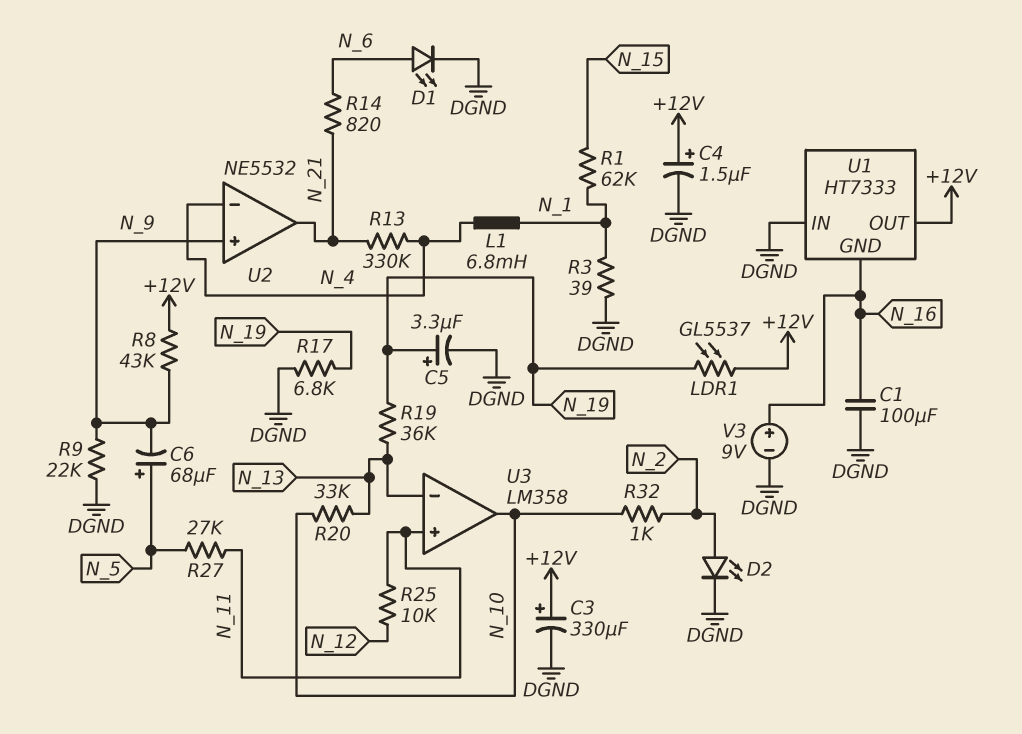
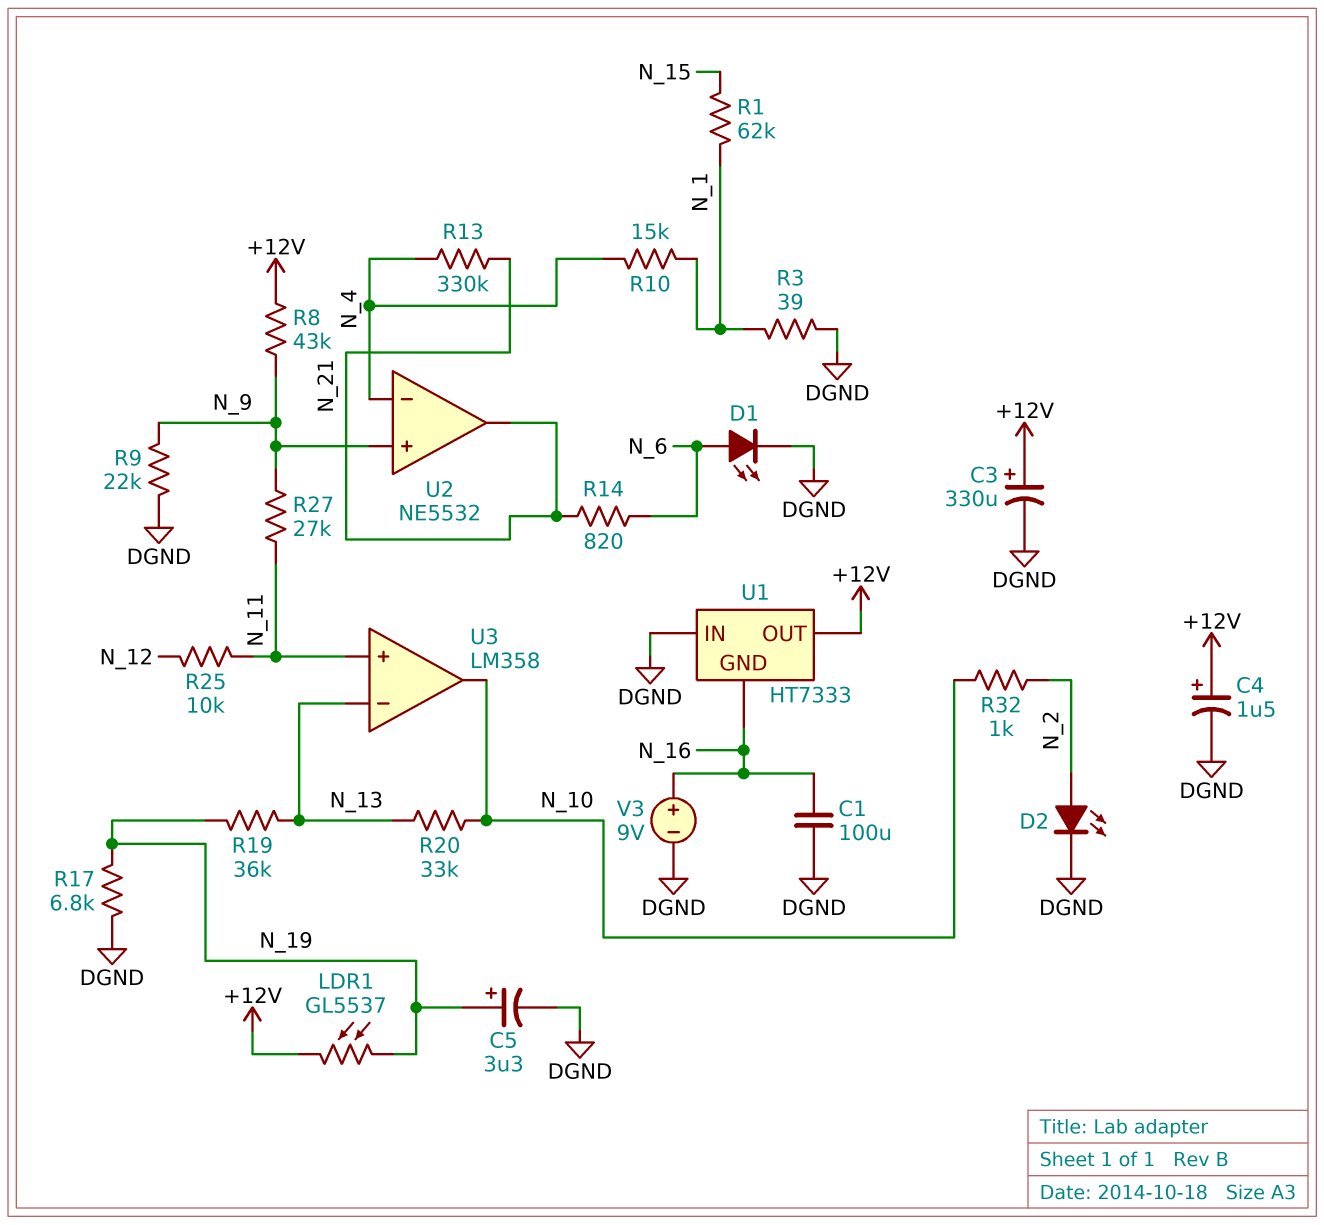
C6: 68uF (plus N_5, minus N_9) -> none
L1: 6.8mH (N_1, N_4) -> none
R10: none -> 15k (N_1, N_4)
R27: 27k (N_5, N_11) -> 27k (N_9, N_11)

